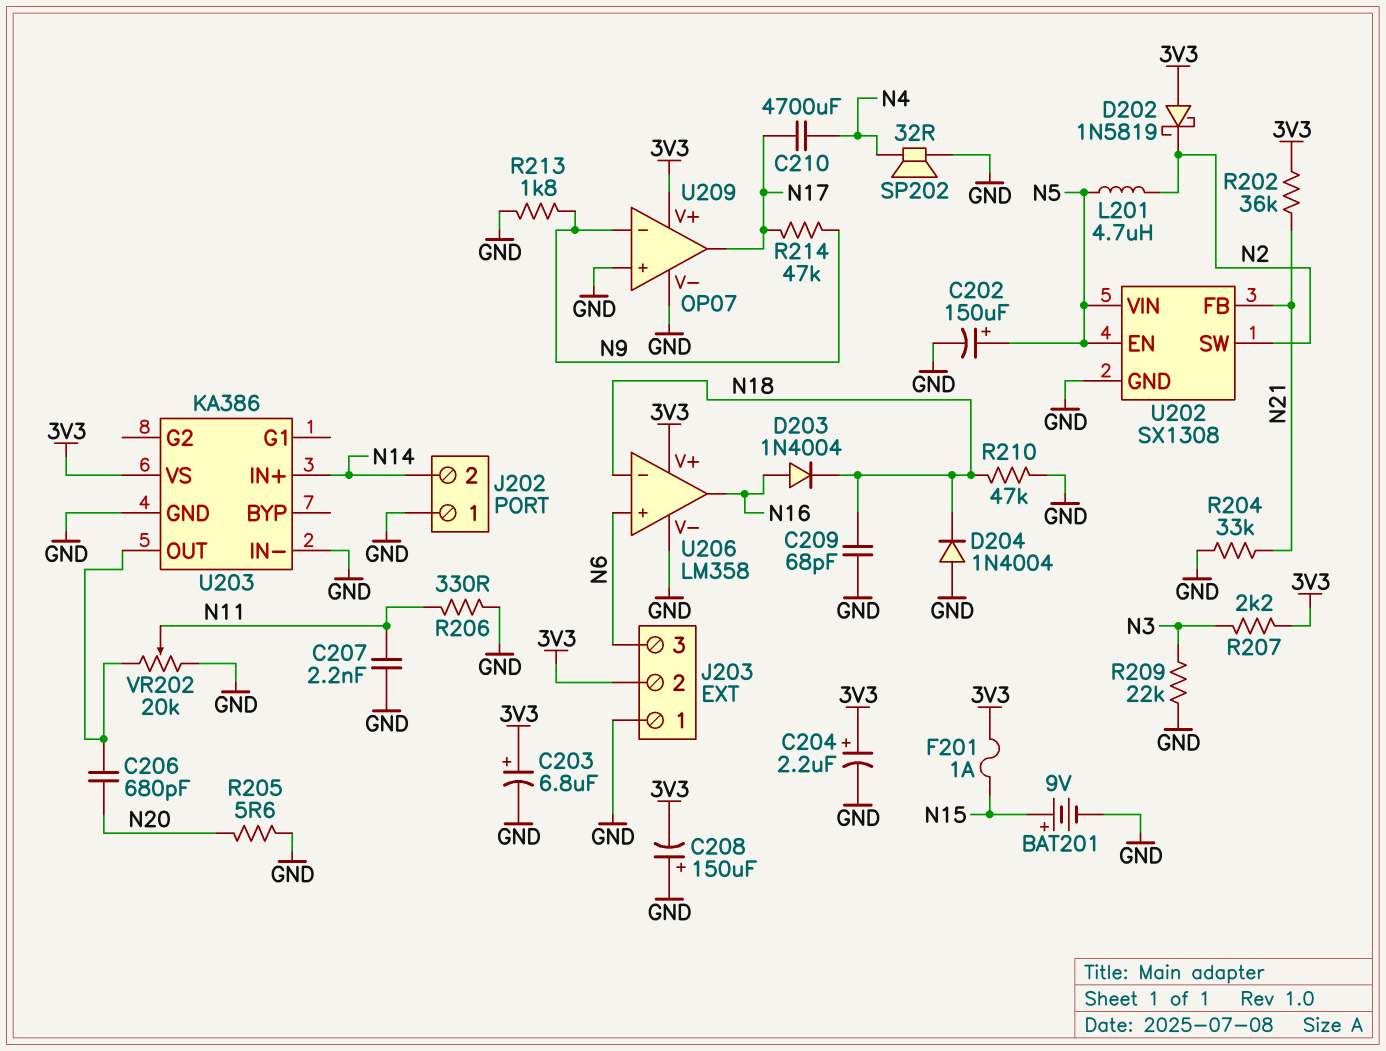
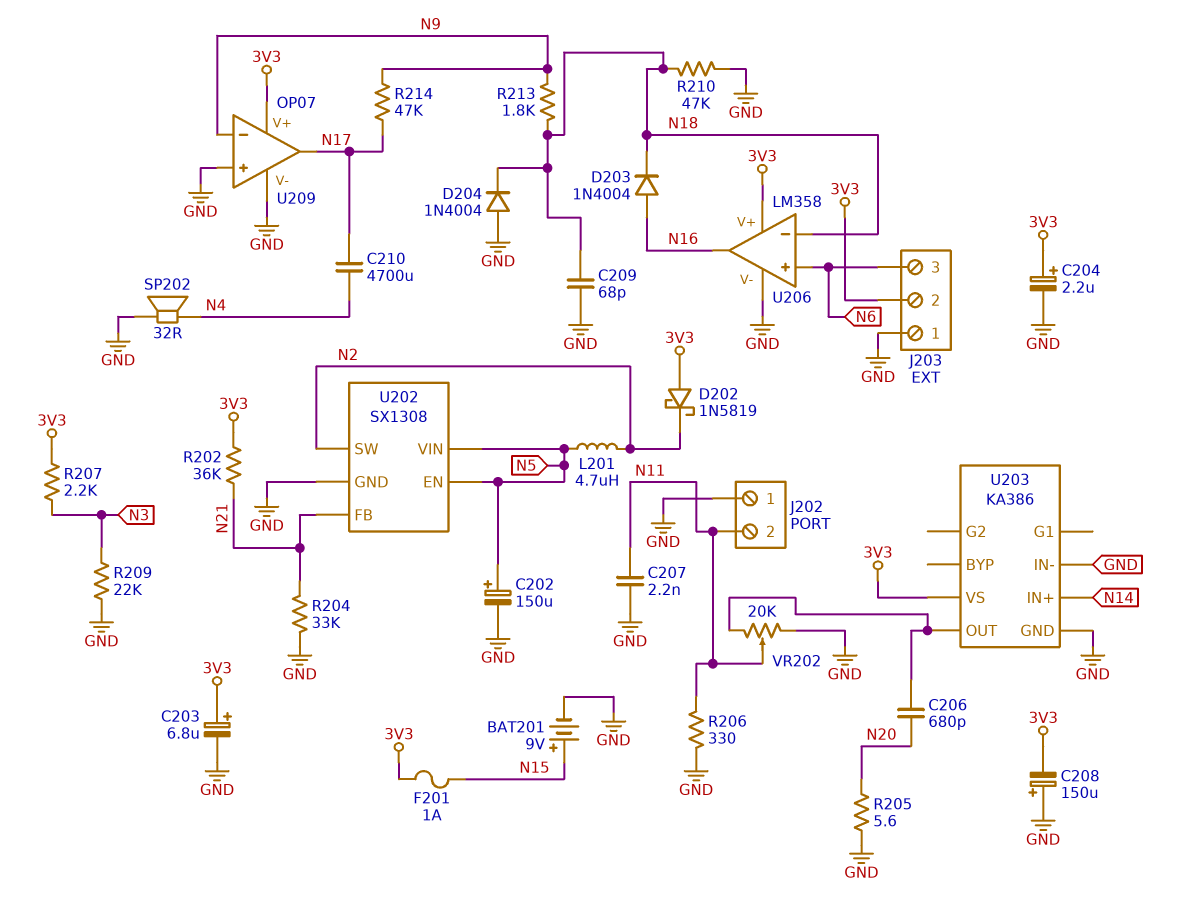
J202 pin 2: N14 -> N11
R213: 1.8k (GND, N9) -> 1.8k (N9, N18)

